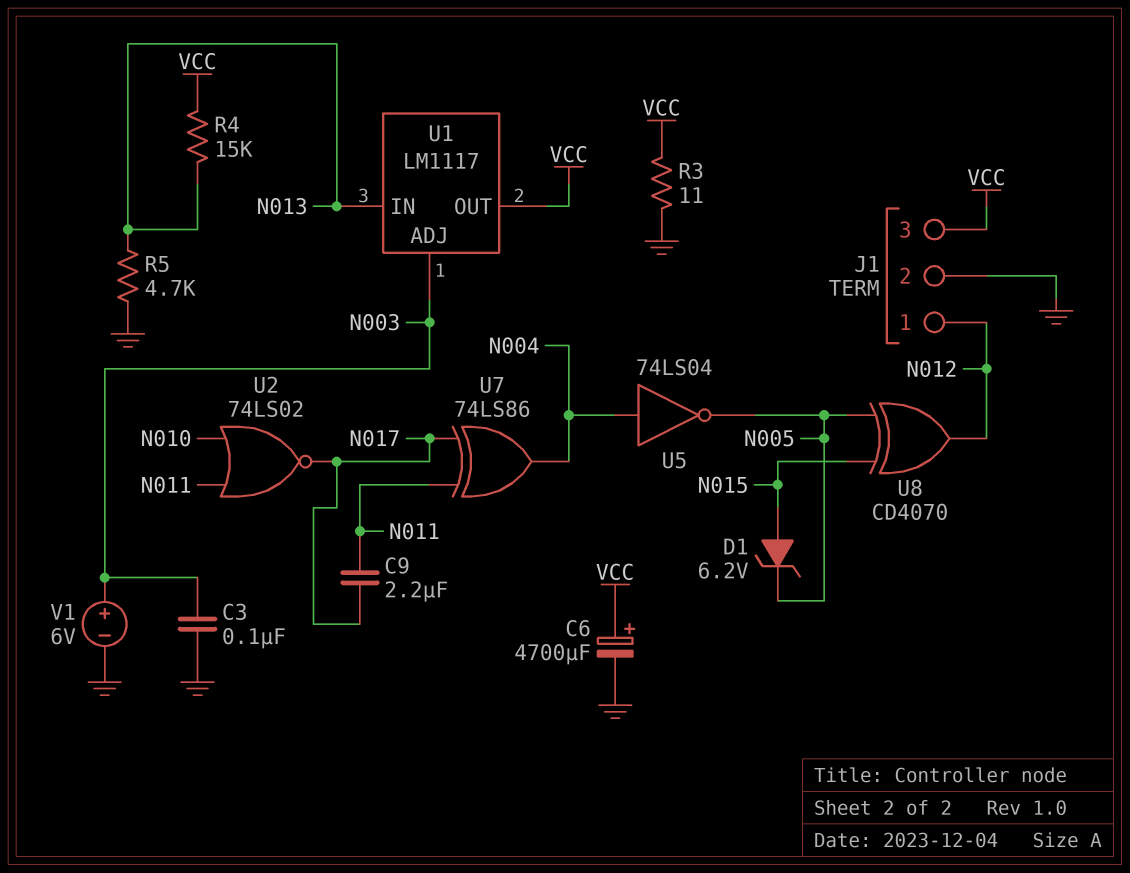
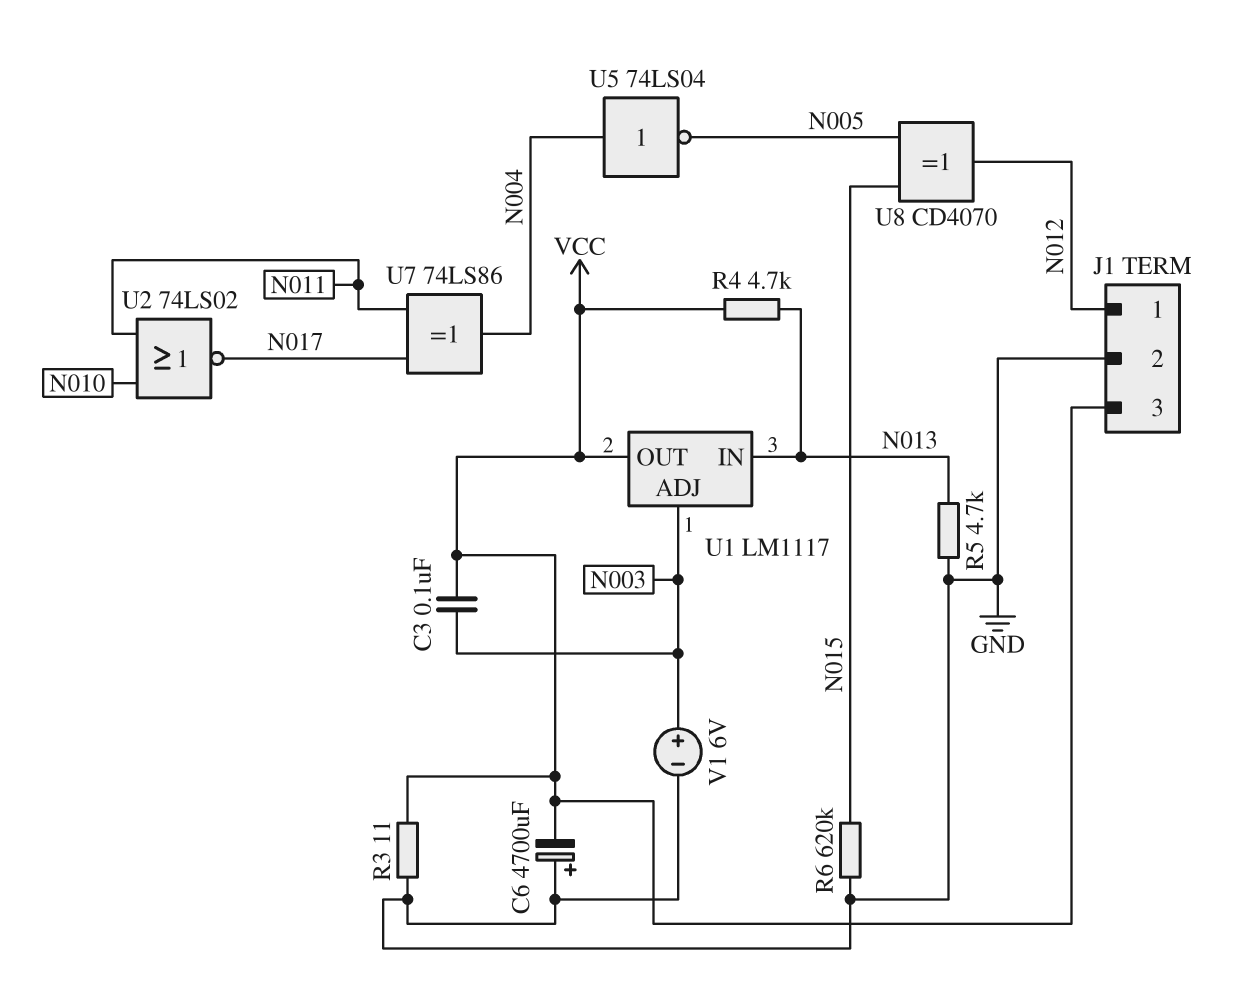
C3: 100nF (GND, N003) -> 100nF (N003, VCC)
C6: 4700uF (plus VCC, minus GND) -> 4700uF (plus GND, minus VCC)
C9: 2.2uF (N011, N017) -> none
D1: zener 6.2V (A N015, K N005) -> none
R4: 15k (N013, VCC) -> 4.7k (N013, VCC)
R6: none -> 620k (GND, N015)

